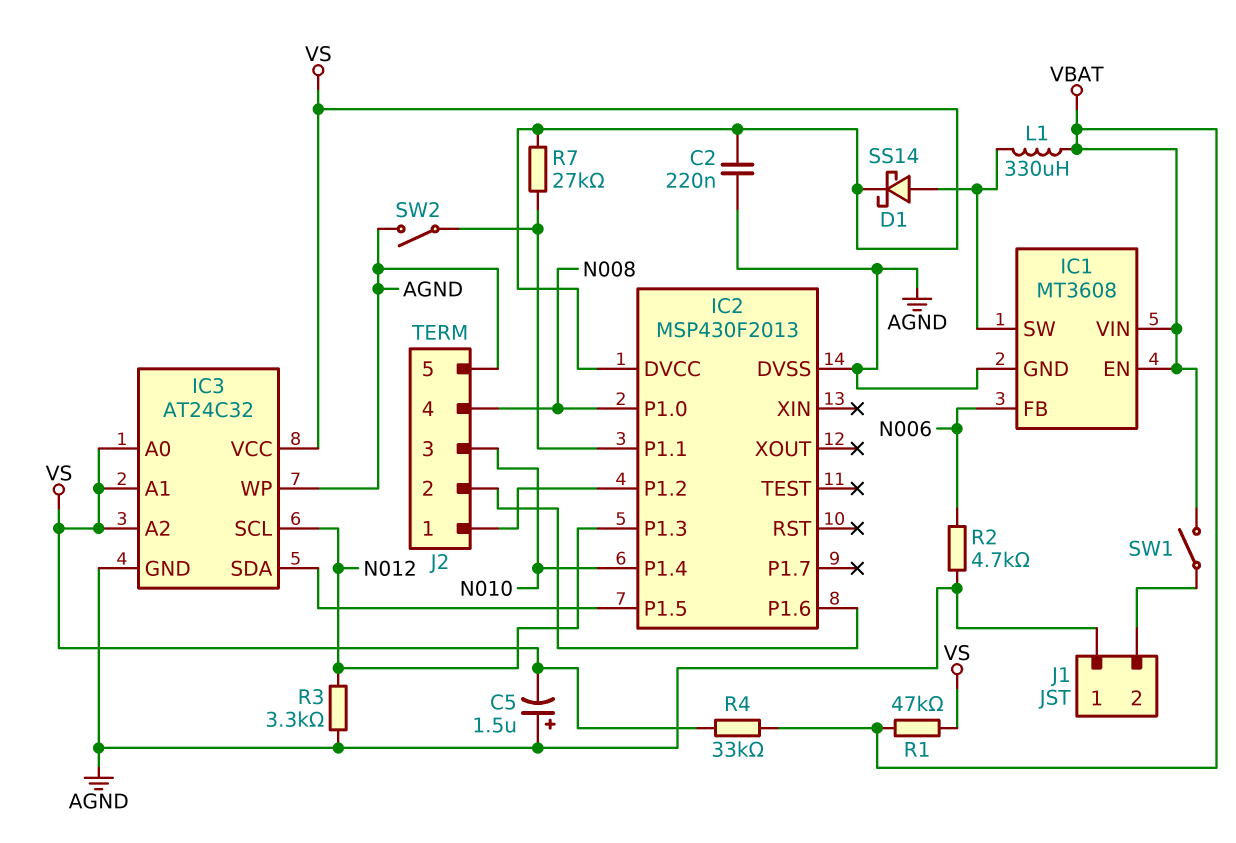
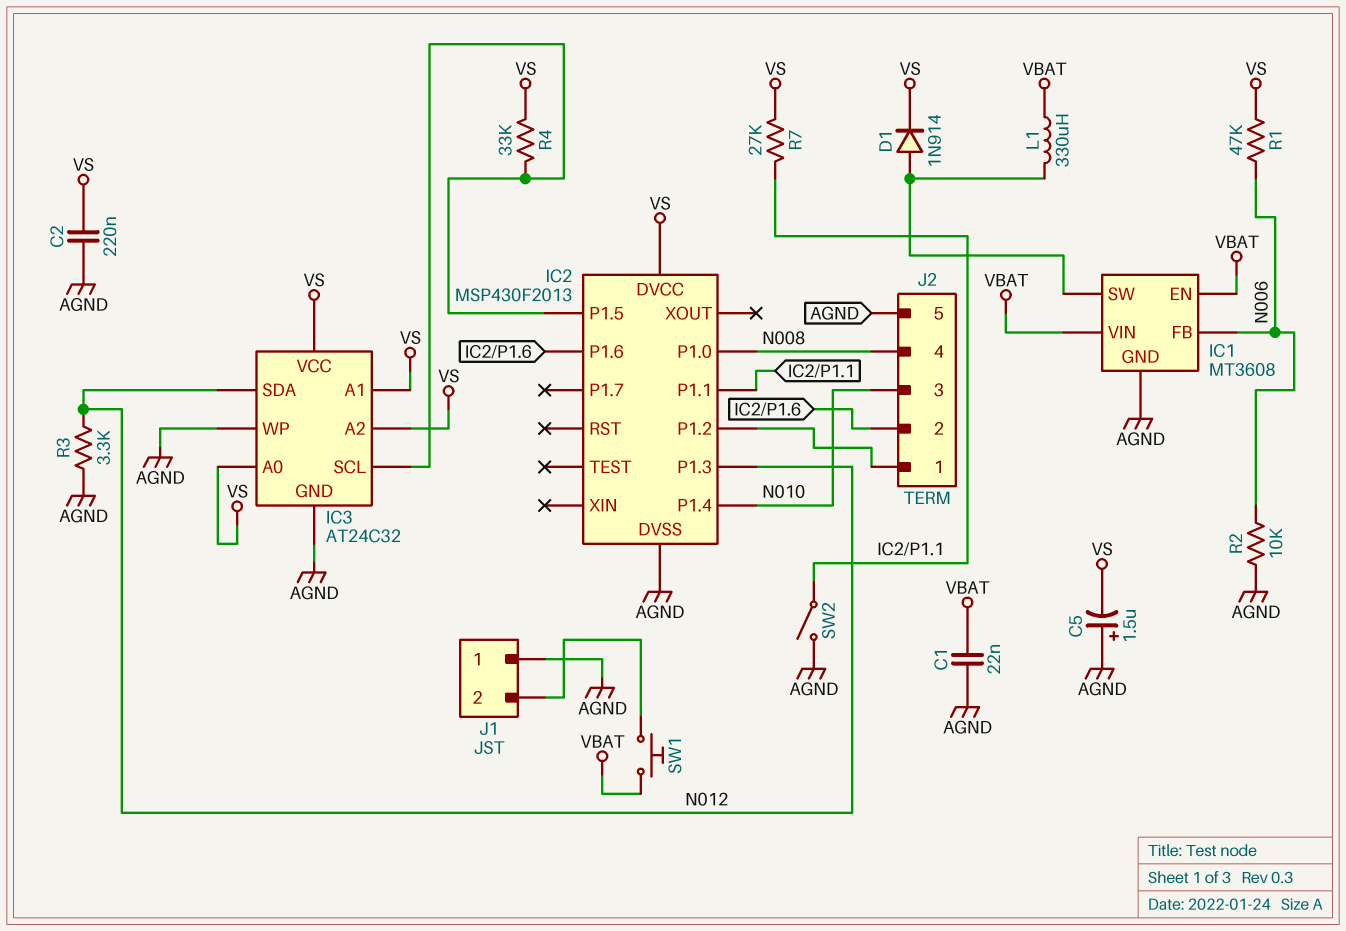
C1: none -> 22nF (AGND, VBAT)
D1: schottky SS14 (A IC1/SW, K VS) -> diode 1N914 (A IC1/SW, K VS)
IC3 pin SCL: N012 -> IC2/P1.5
IC3 pin SDA: IC2/P1.5 -> N012
R1: 47k (VBAT, VS) -> 47k (N006, VS)
R2: 4.7k (AGND, N006) -> 10k (AGND, N006)
R4: 33k (VBAT, VS) -> 33k (IC2/P1.5, VS)
SW1: switch (J1/2, VBAT) -> button (J1/2, VBAT)

